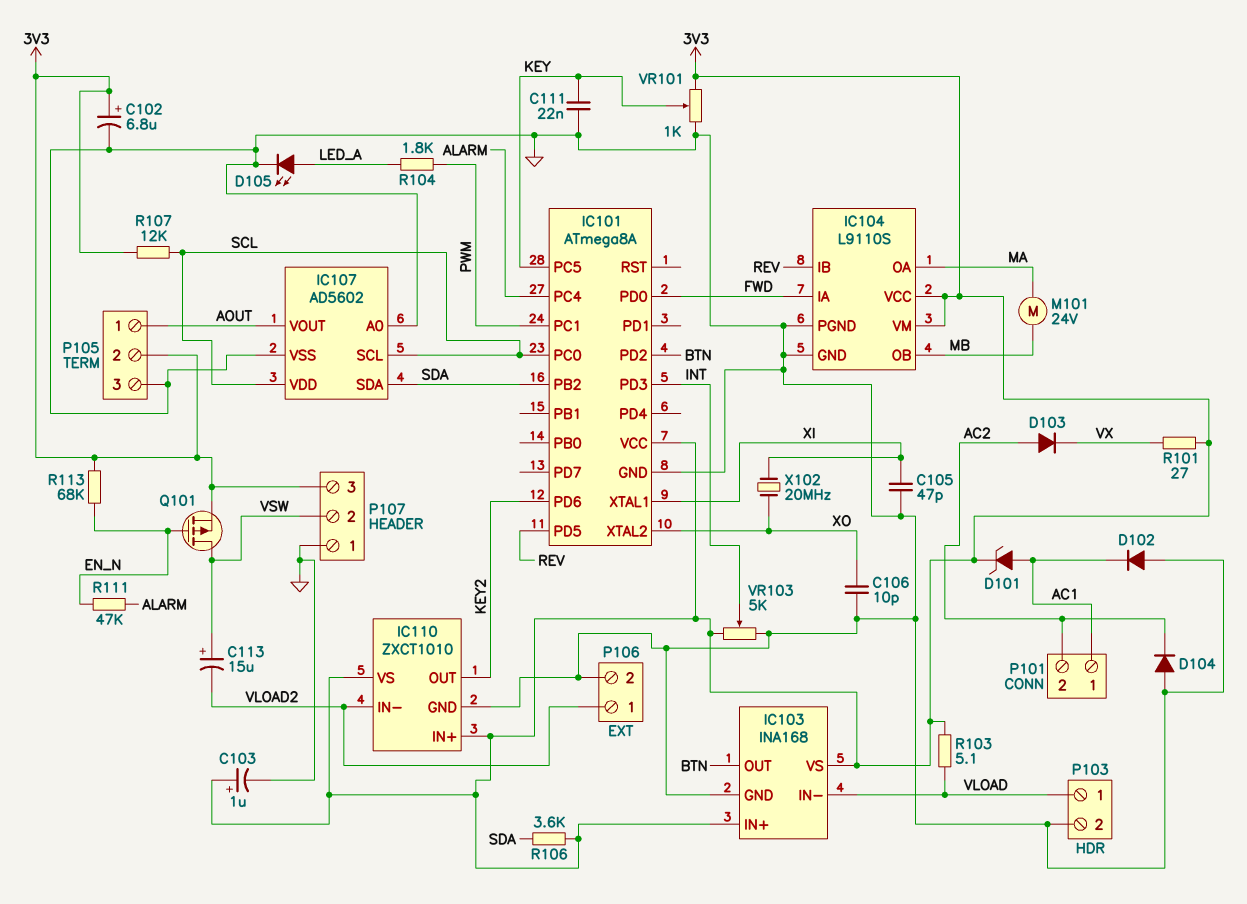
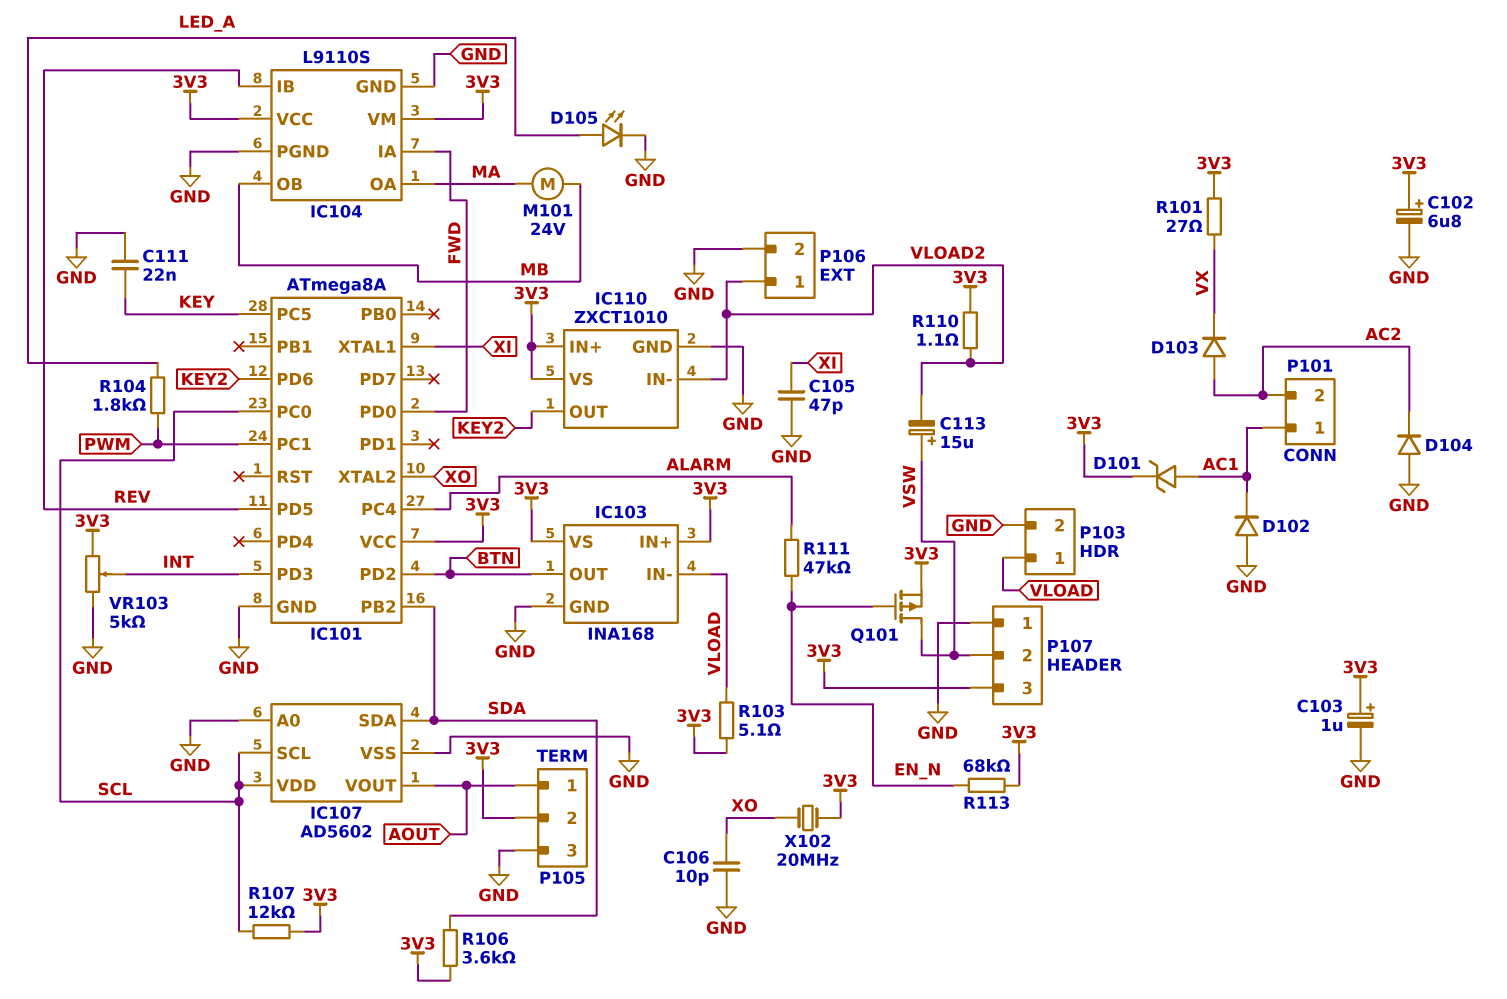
R110: none -> 1.1 (3V3, VLOAD2)
VR101: 1k (3V3, GND, wiper KEY) -> none
X102: 20MHz (XI, XO) -> 20MHz (3V3, XO)

